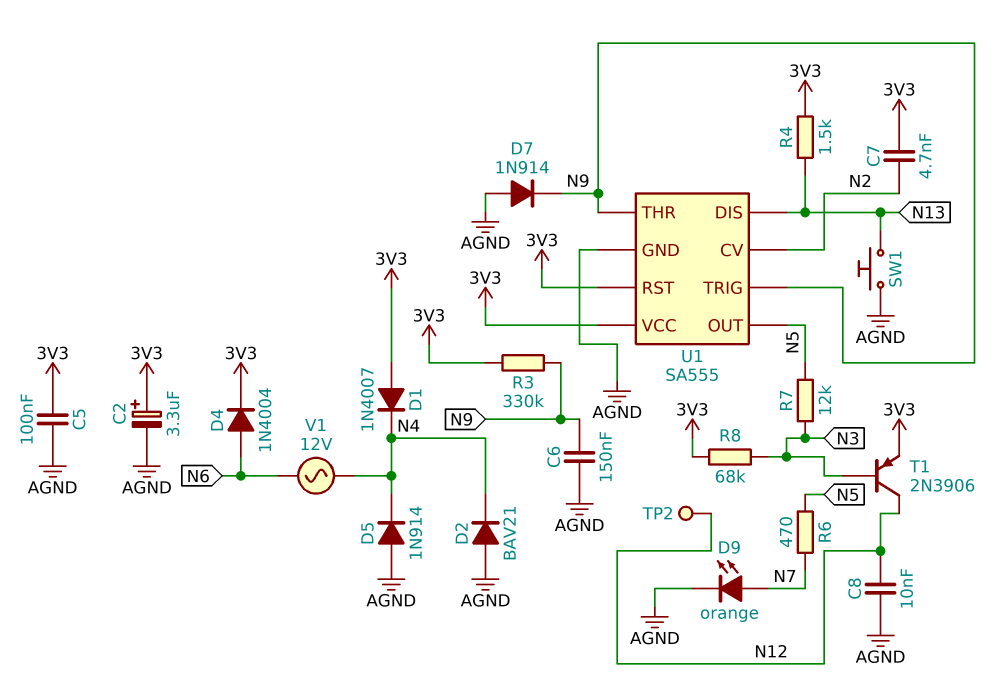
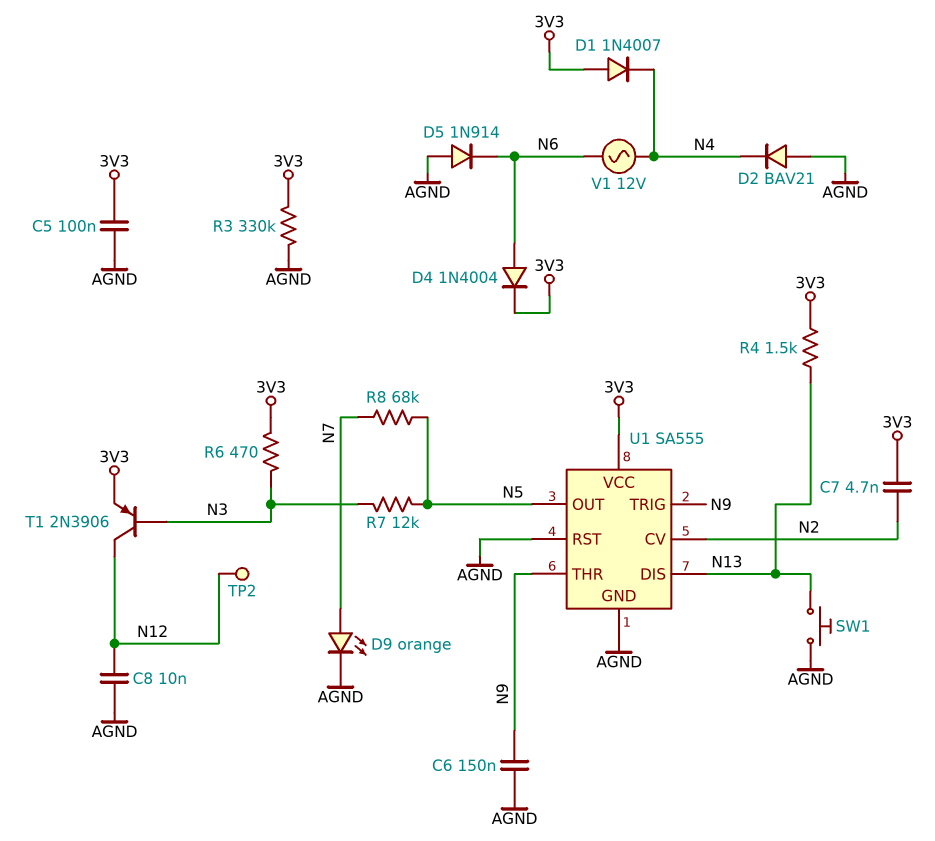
C2: 3.3uF (plus 3V3, minus AGND) -> none
D5: diode 1N914 (A AGND, K N4) -> diode 1N914 (A AGND, K N6)
D7: diode 1N914 (A AGND, K N9) -> none
R3: 330k (3V3, N9) -> 330k (3V3, AGND)
R6: 470 (N5, N7) -> 470 (3V3, N3)
R8: 68k (3V3, N3) -> 68k (N5, N7)
U1 pin RST: 3V3 -> AGND

